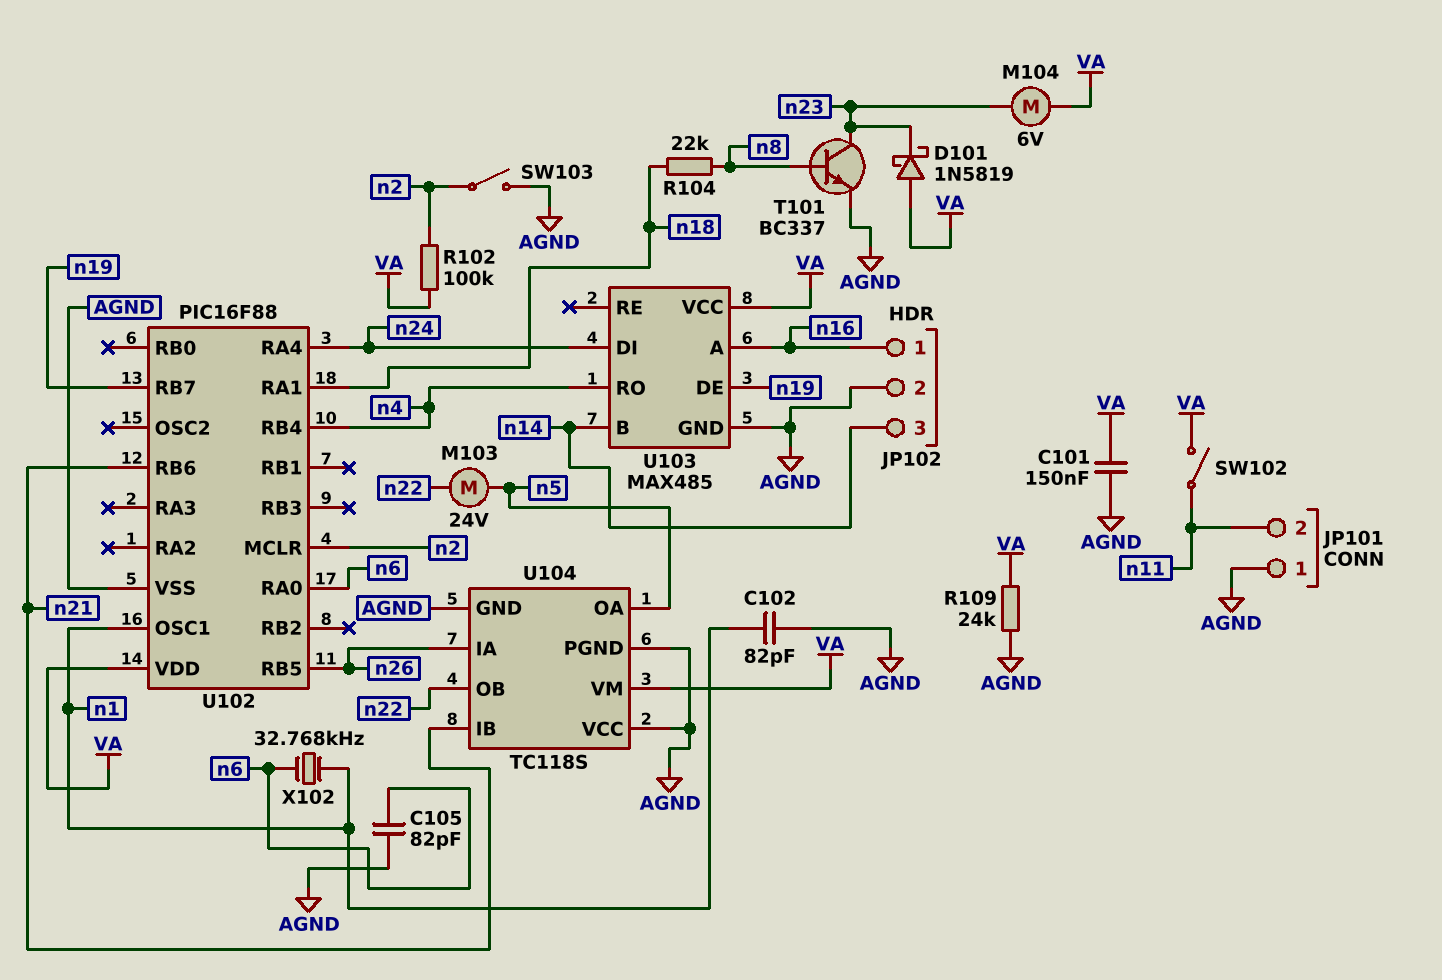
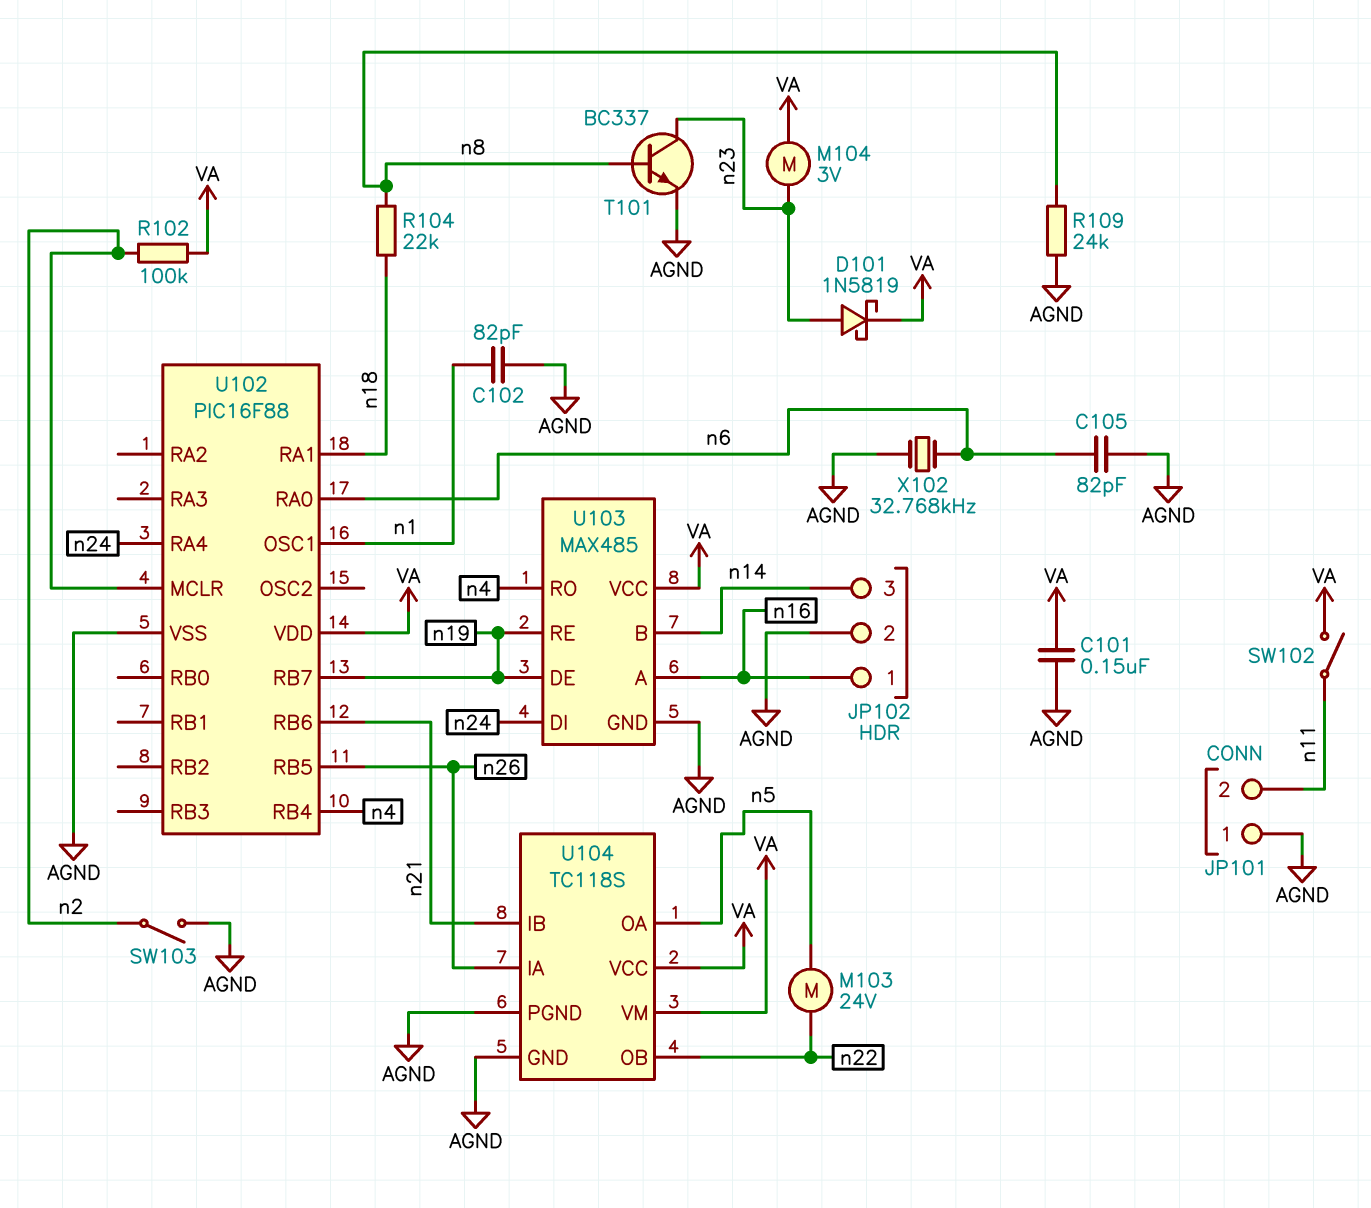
D101: schottky 1N5819 (A VA, K n23) -> schottky 1N5819 (A n23, K VA)
M104: motor 6V (VA, n23) -> motor 3V (VA, n23)
R109: 24k (AGND, VA) -> 24k (AGND, n8)
U103 pin RE: none -> n19
U104 pin VCC: AGND -> VA
X102: 32.768kHz (n1, n6) -> 32.768kHz (AGND, n6)

